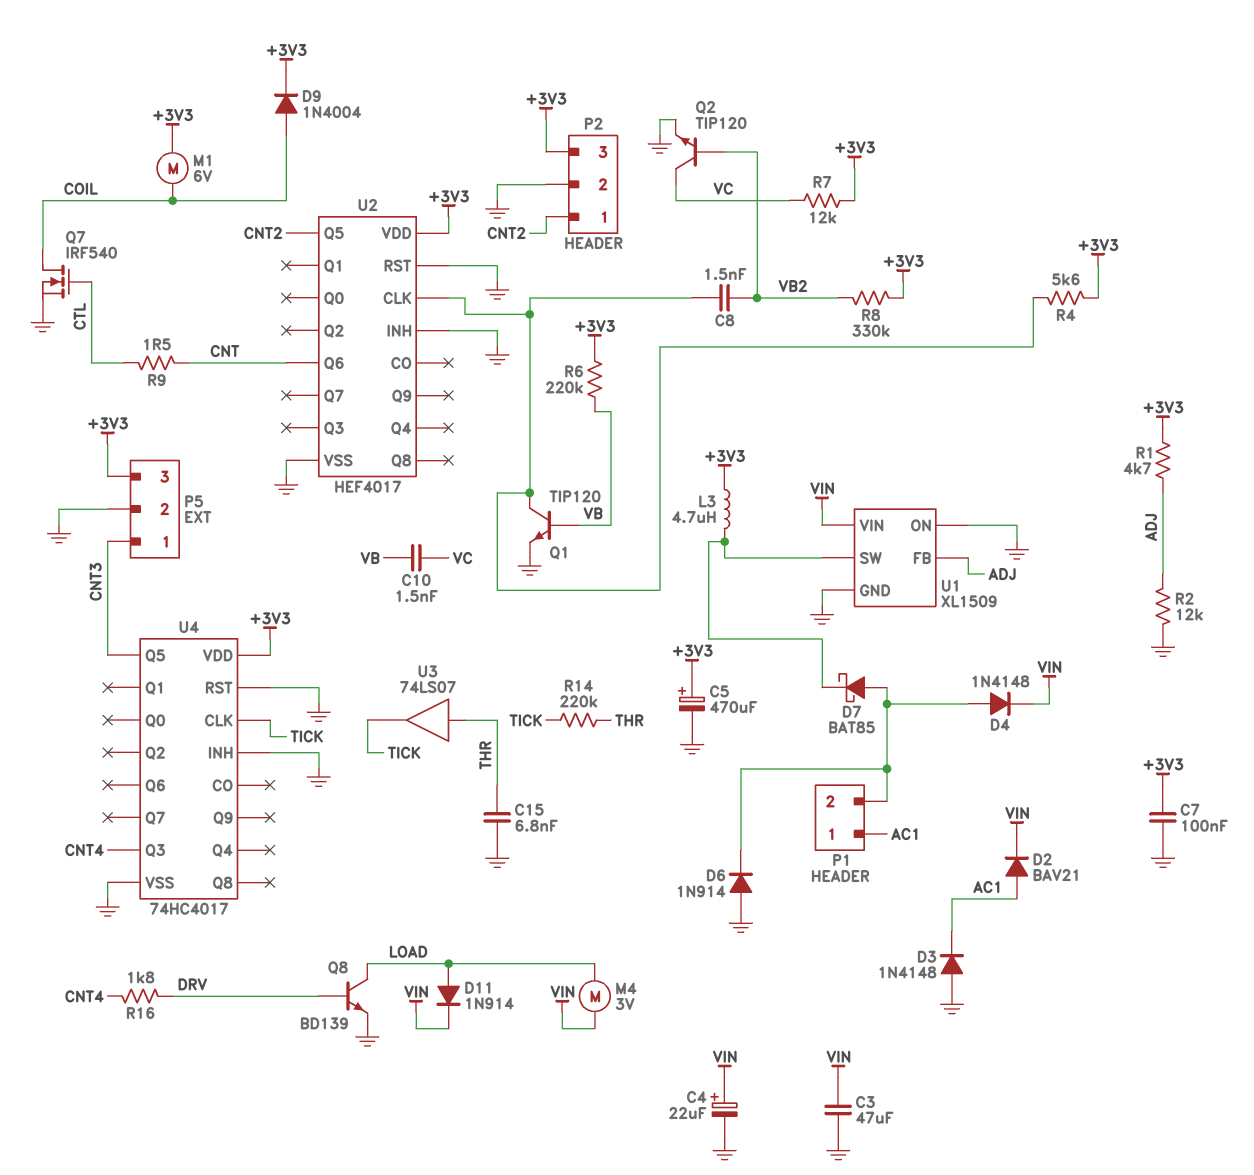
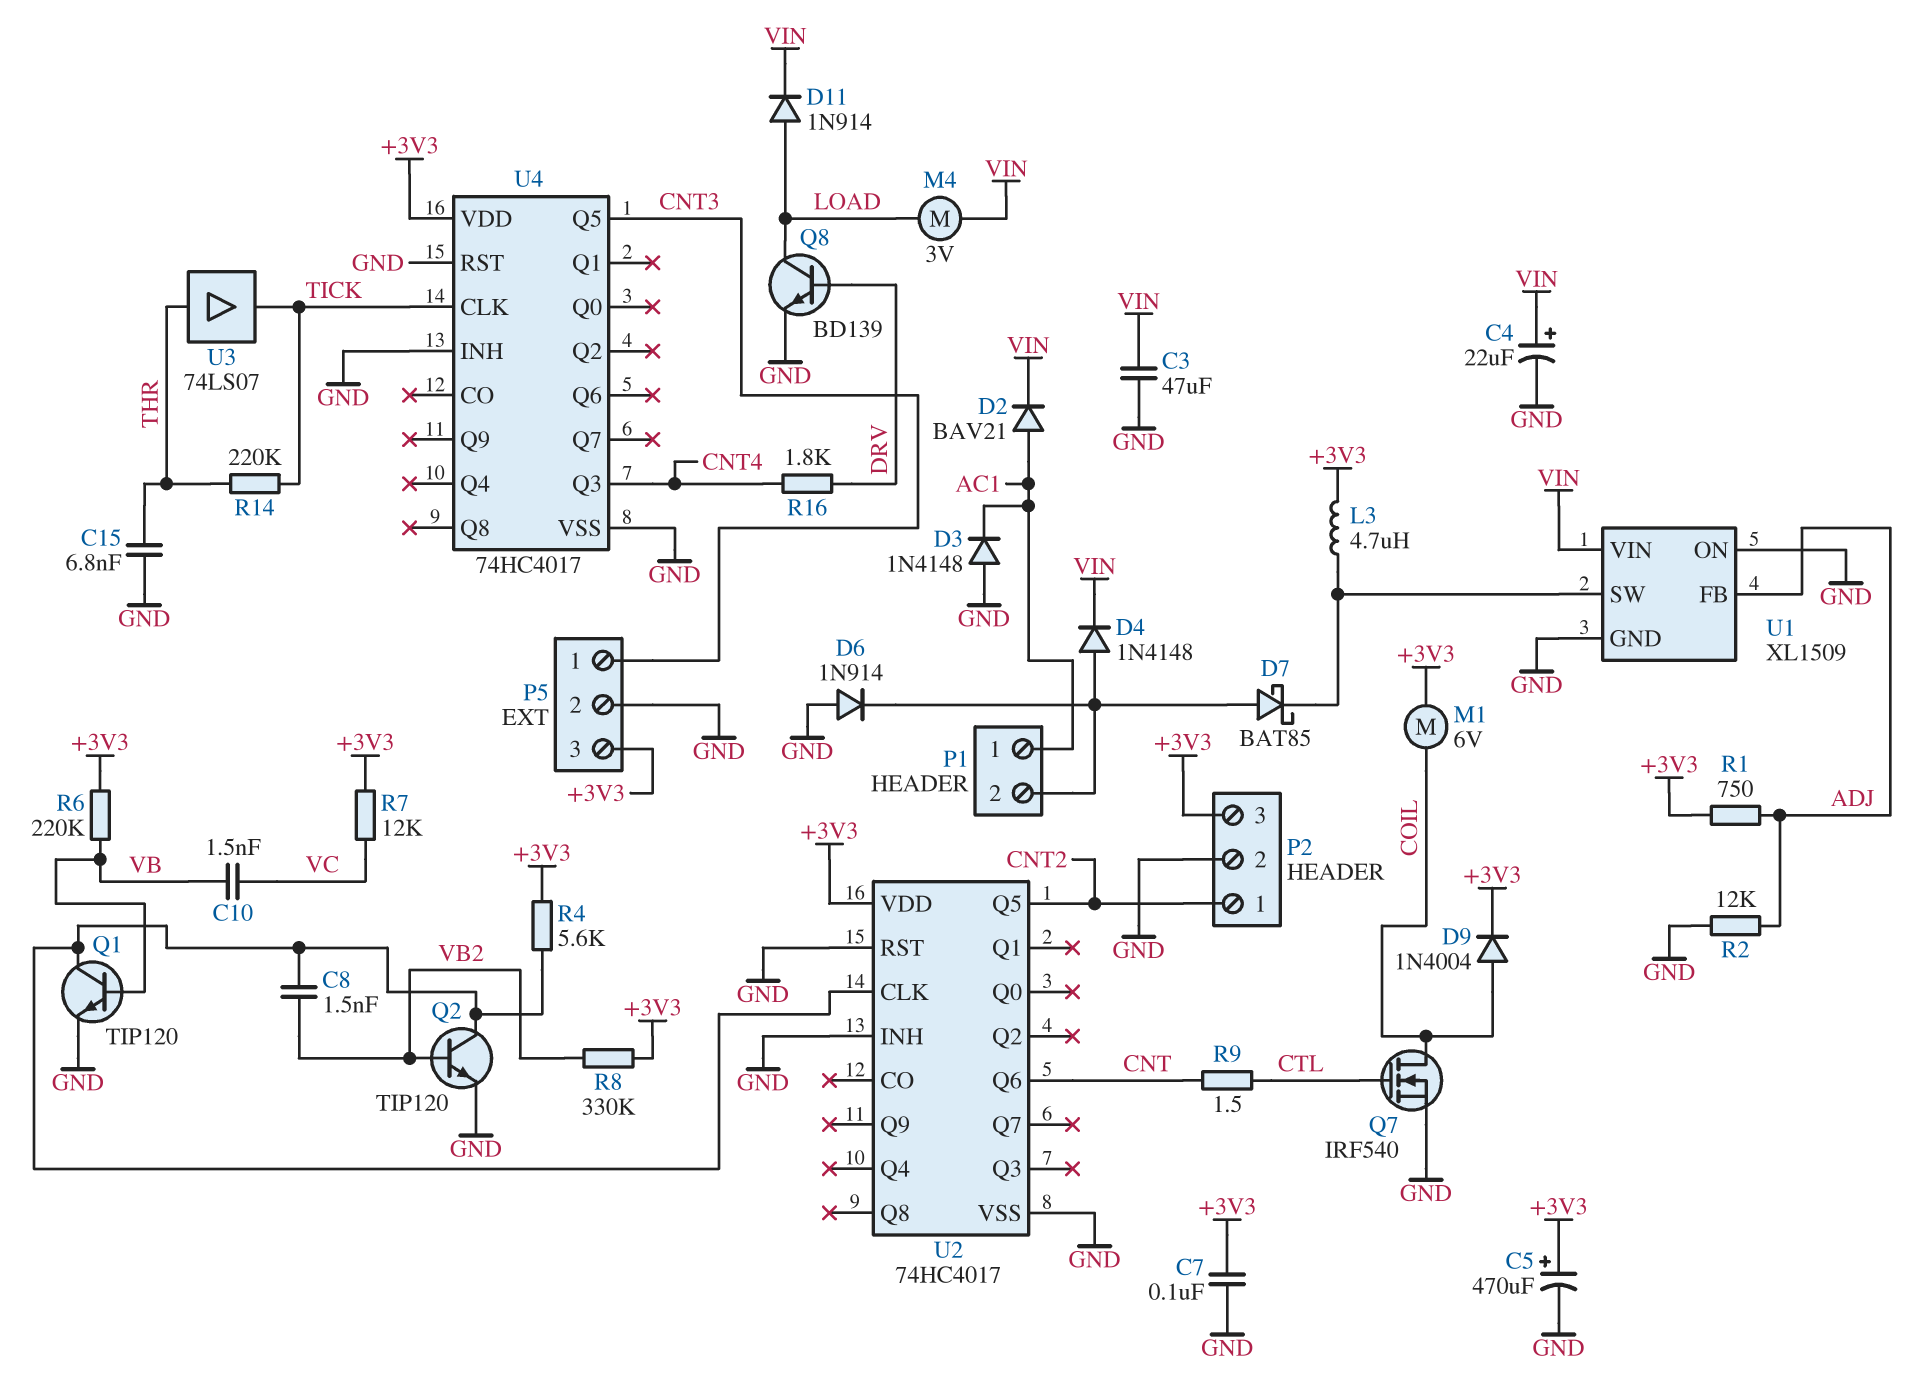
Q2: NPN TIP120 (B VB2, C VC, E GND) -> NPN TIP120 (B VB2, C U2/CLK, E GND)
R1: 4.7k (+3V3, ADJ) -> 750 (+3V3, ADJ)
U2: HEF4017 -> 74HC4017

